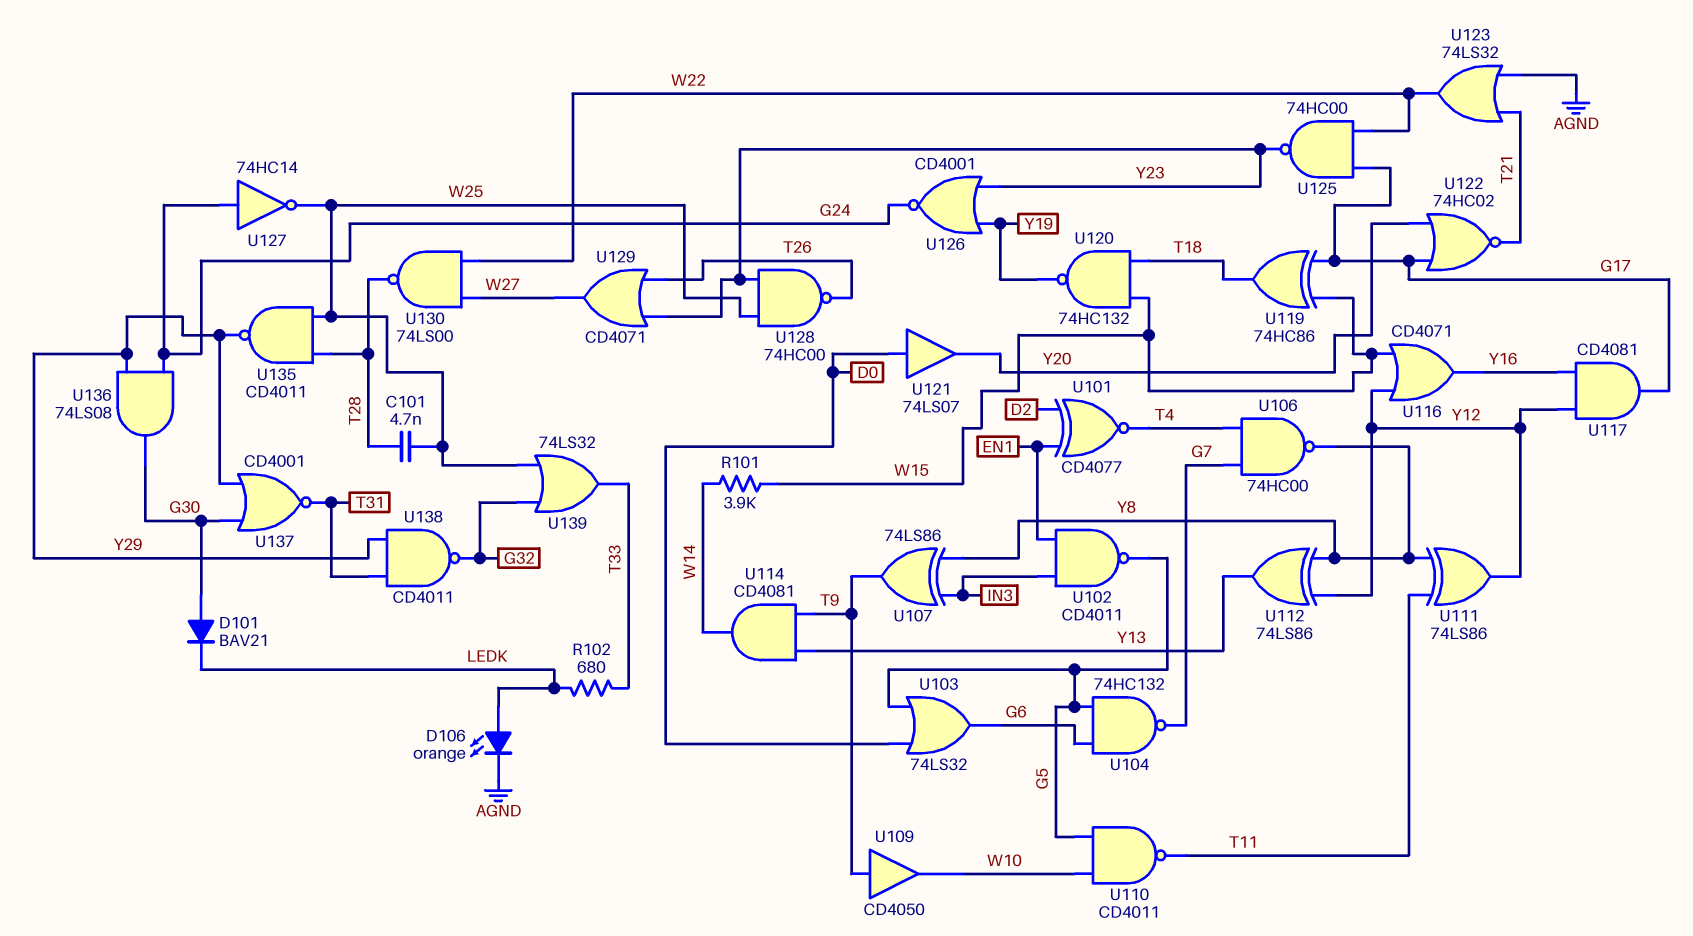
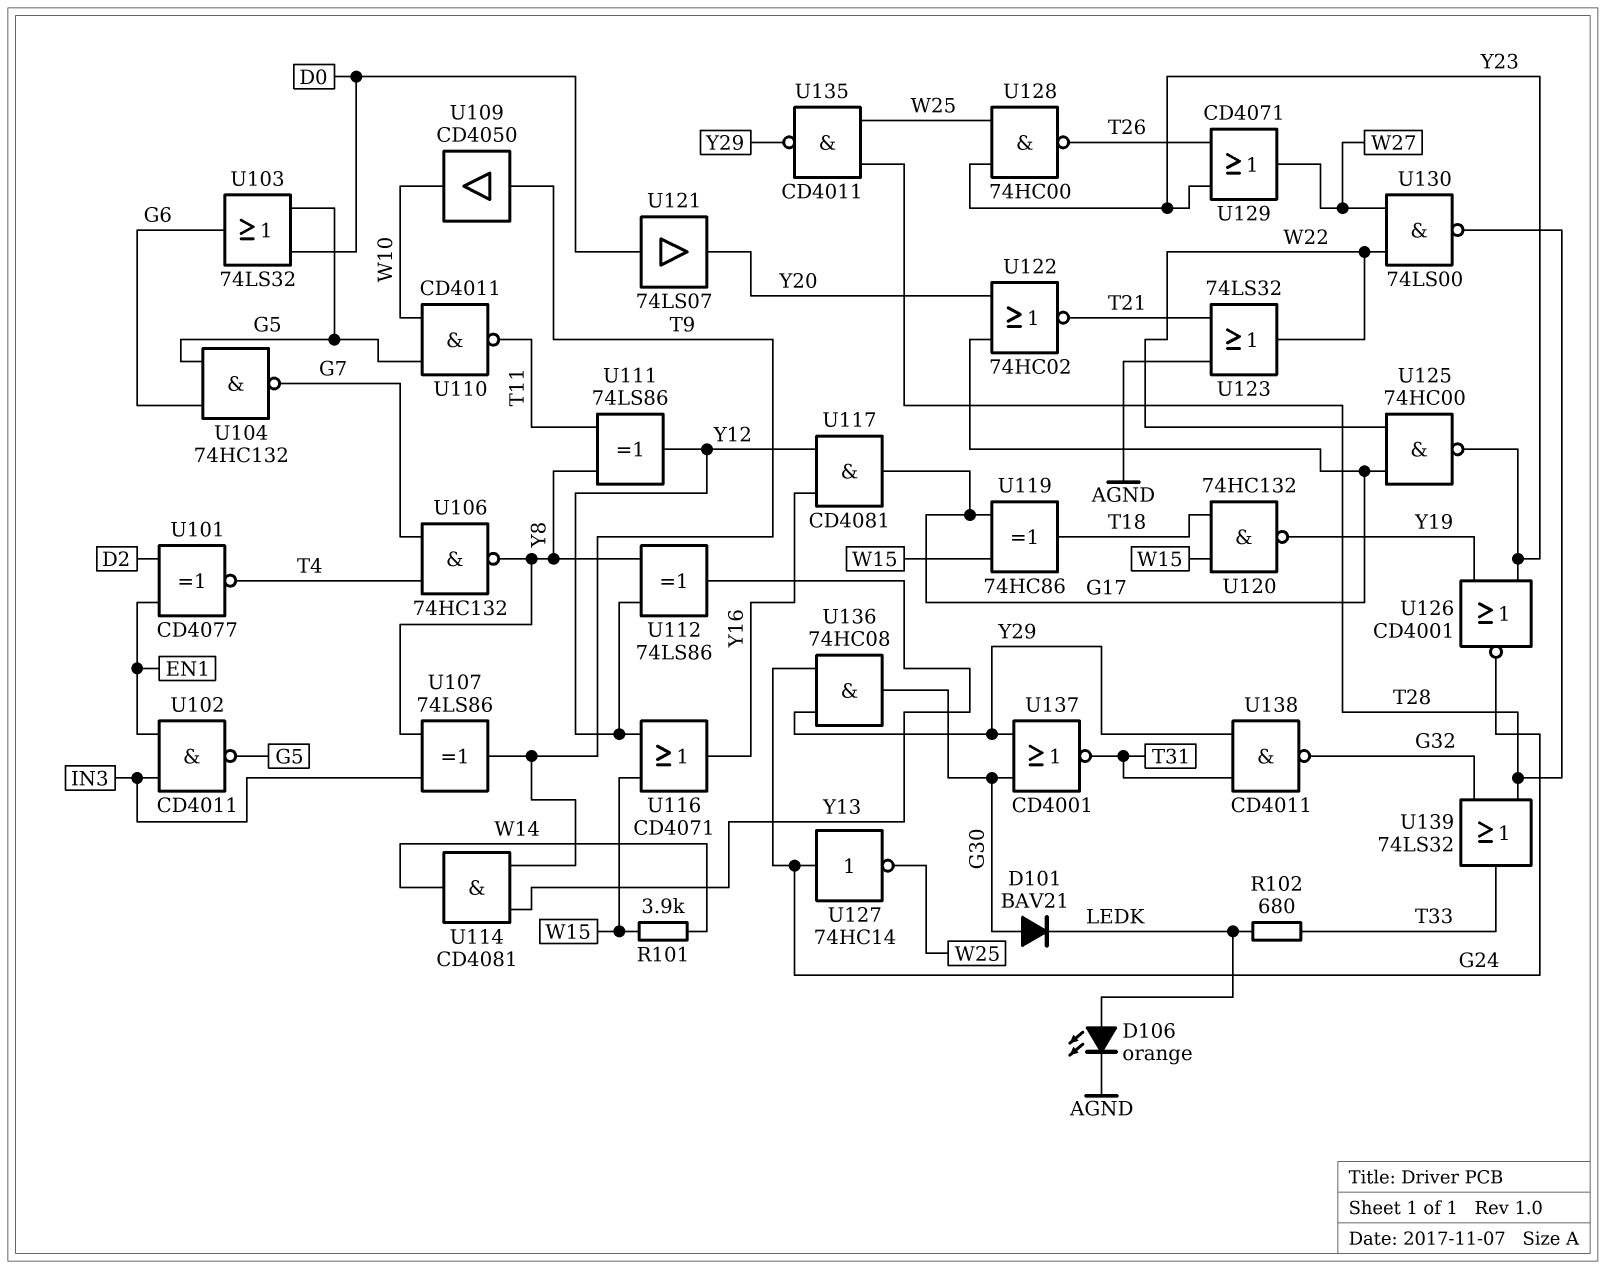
C101: 4.7nF (T28, W25) -> none
U106: NAND 74HC00 (in G7, in T4, out Y8) -> NAND 74HC132 (in G7, in T4, out Y8)
U136: AND 74LS08 (in G24, in Y29, out G30) -> AND 74HC08 (in G24, in Y29, out G30)
U139: OR 74LS32 (in G32, in W25, out T33) -> OR 74LS32 (in G32, in T28, out T33)

